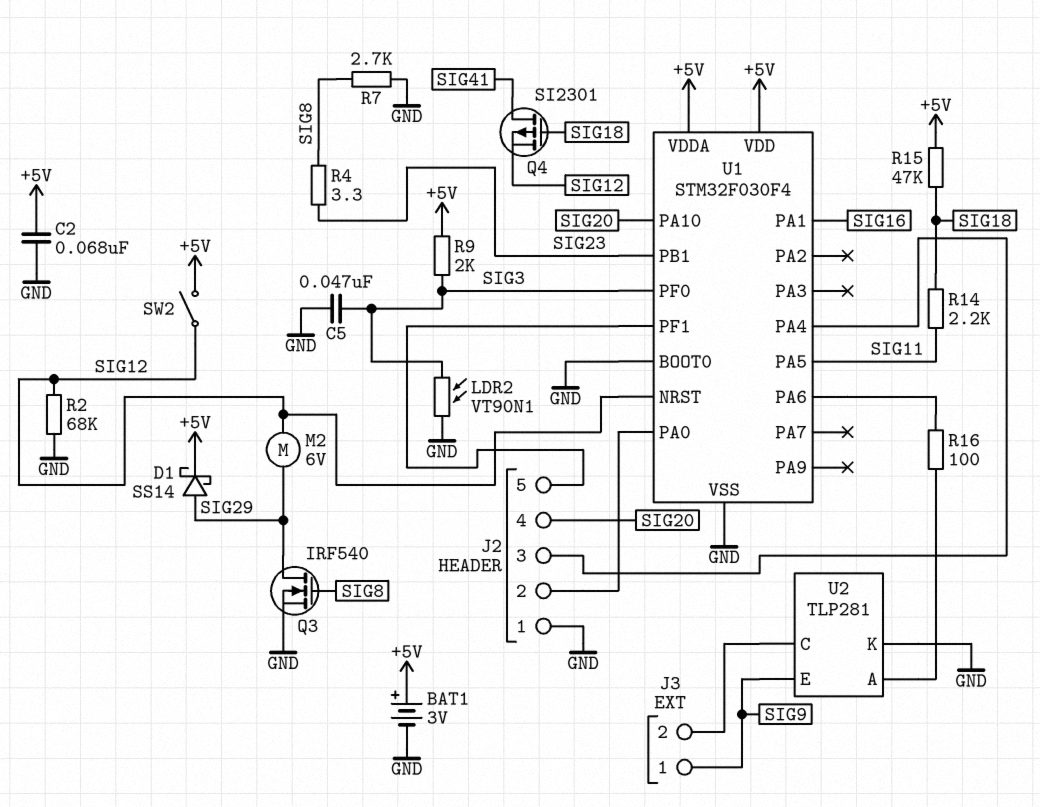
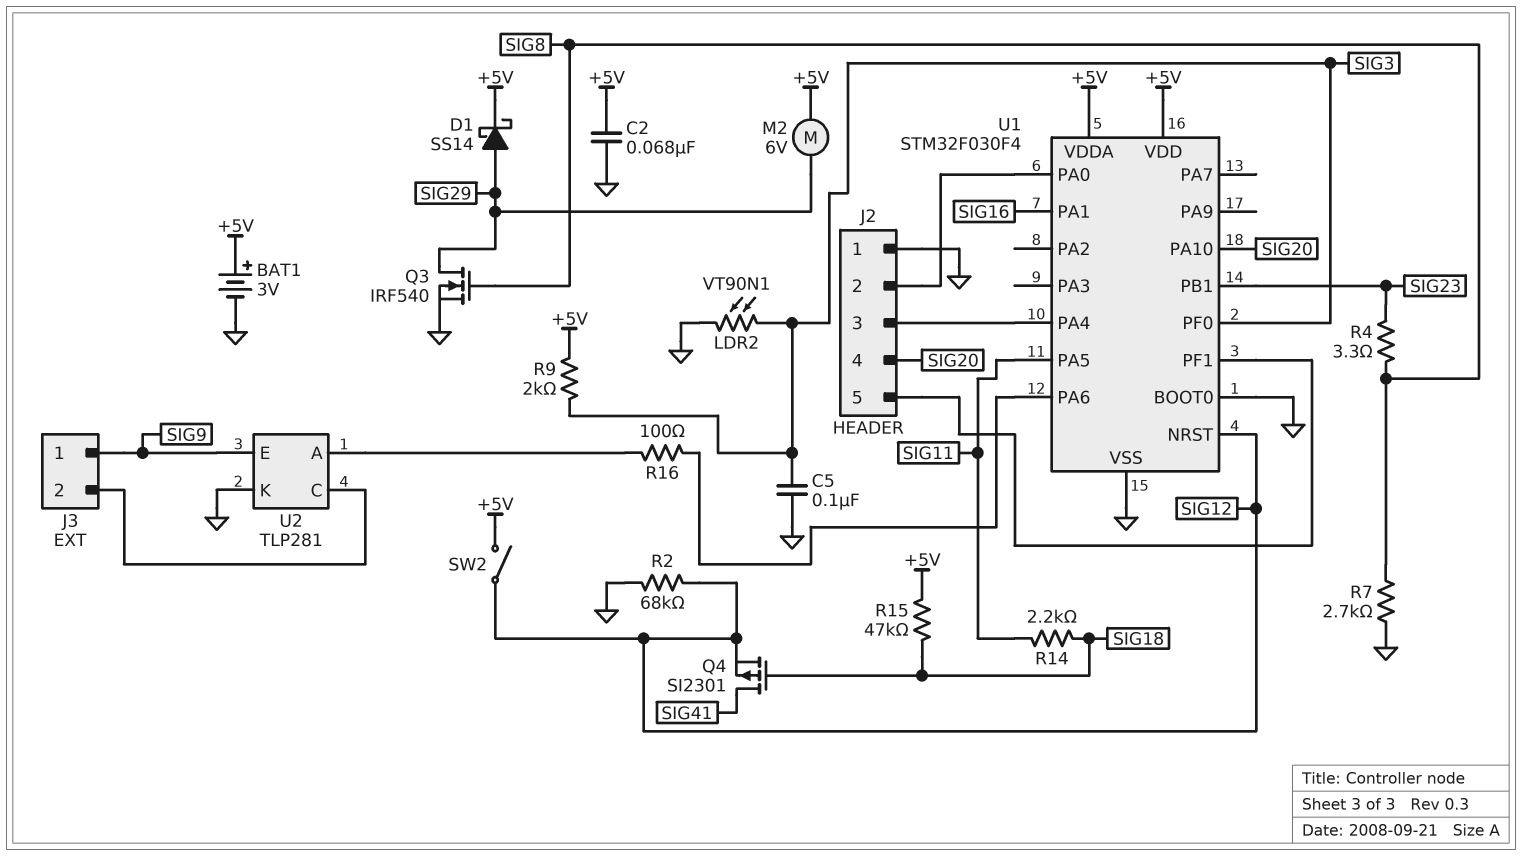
C5: 47nF (GND, SIG3) -> 100nF (GND, SIG3)
M2: motor 6V (SIG12, SIG29) -> motor 6V (+5V, SIG29)

